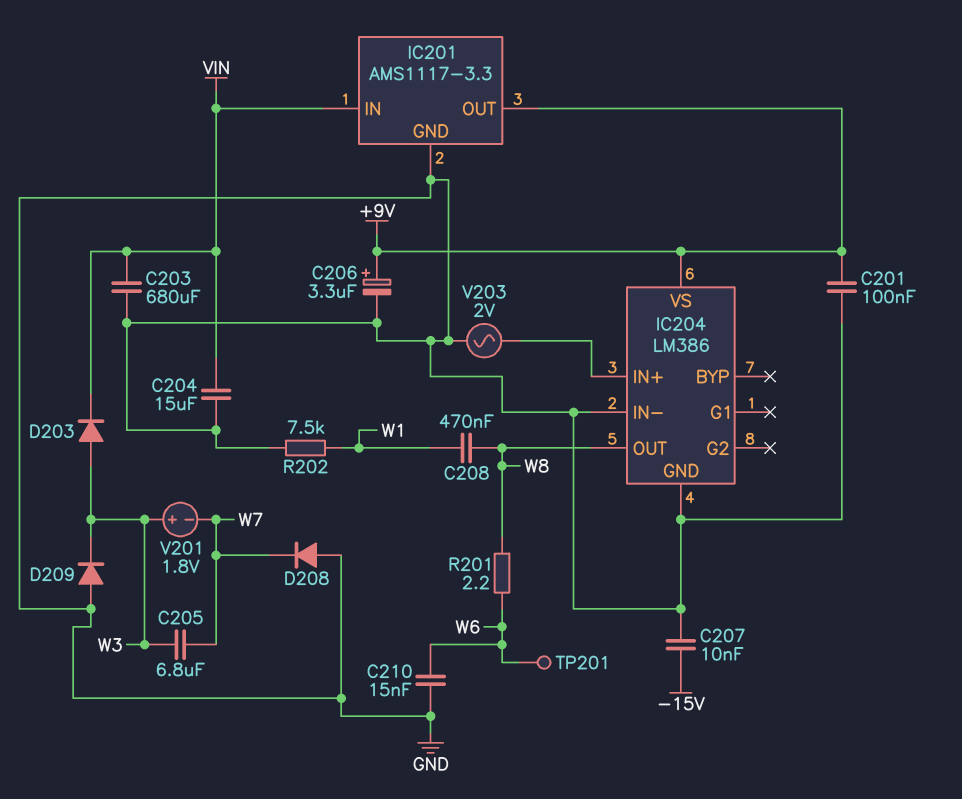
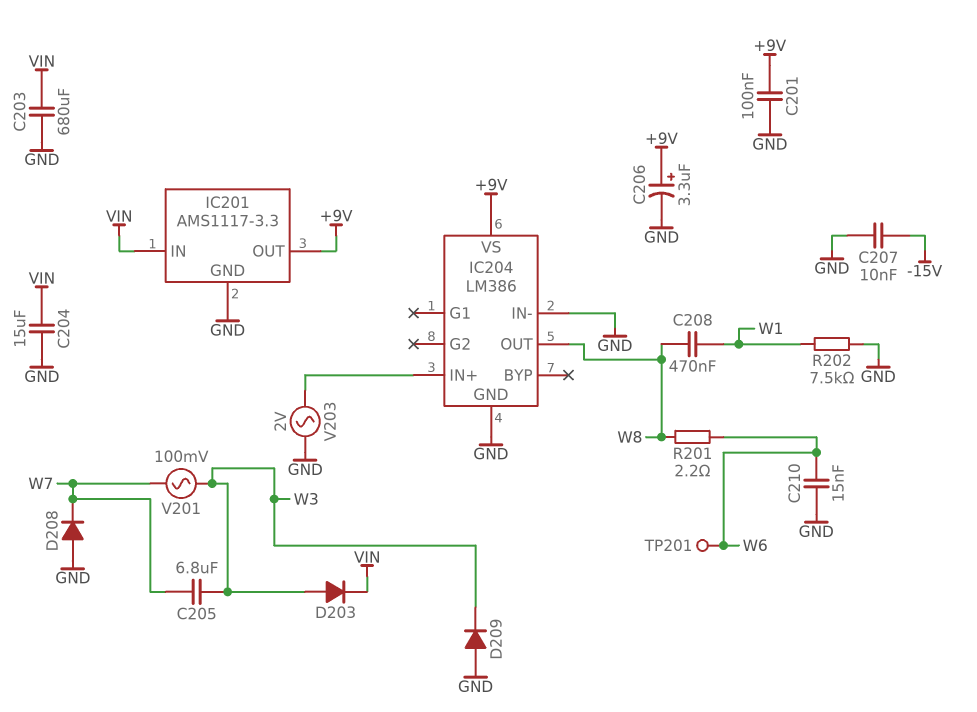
V201: 1.8V (plus W3, minus W7) -> AC 100mV (W3, W7)

